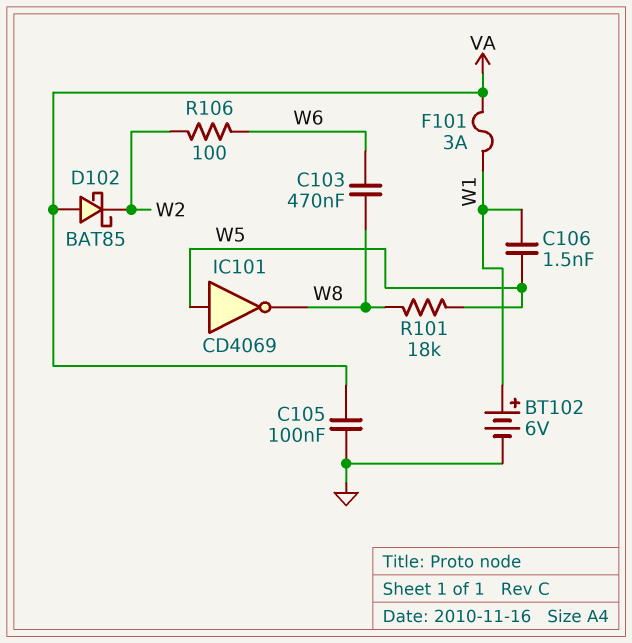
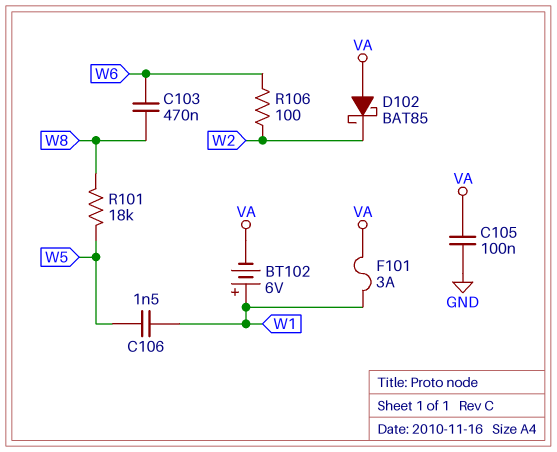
BT102: 6V (plus W1, minus GND) -> 6V (plus W1, minus VA)
IC101: NOT CD4069 (in W5, out W8) -> none

